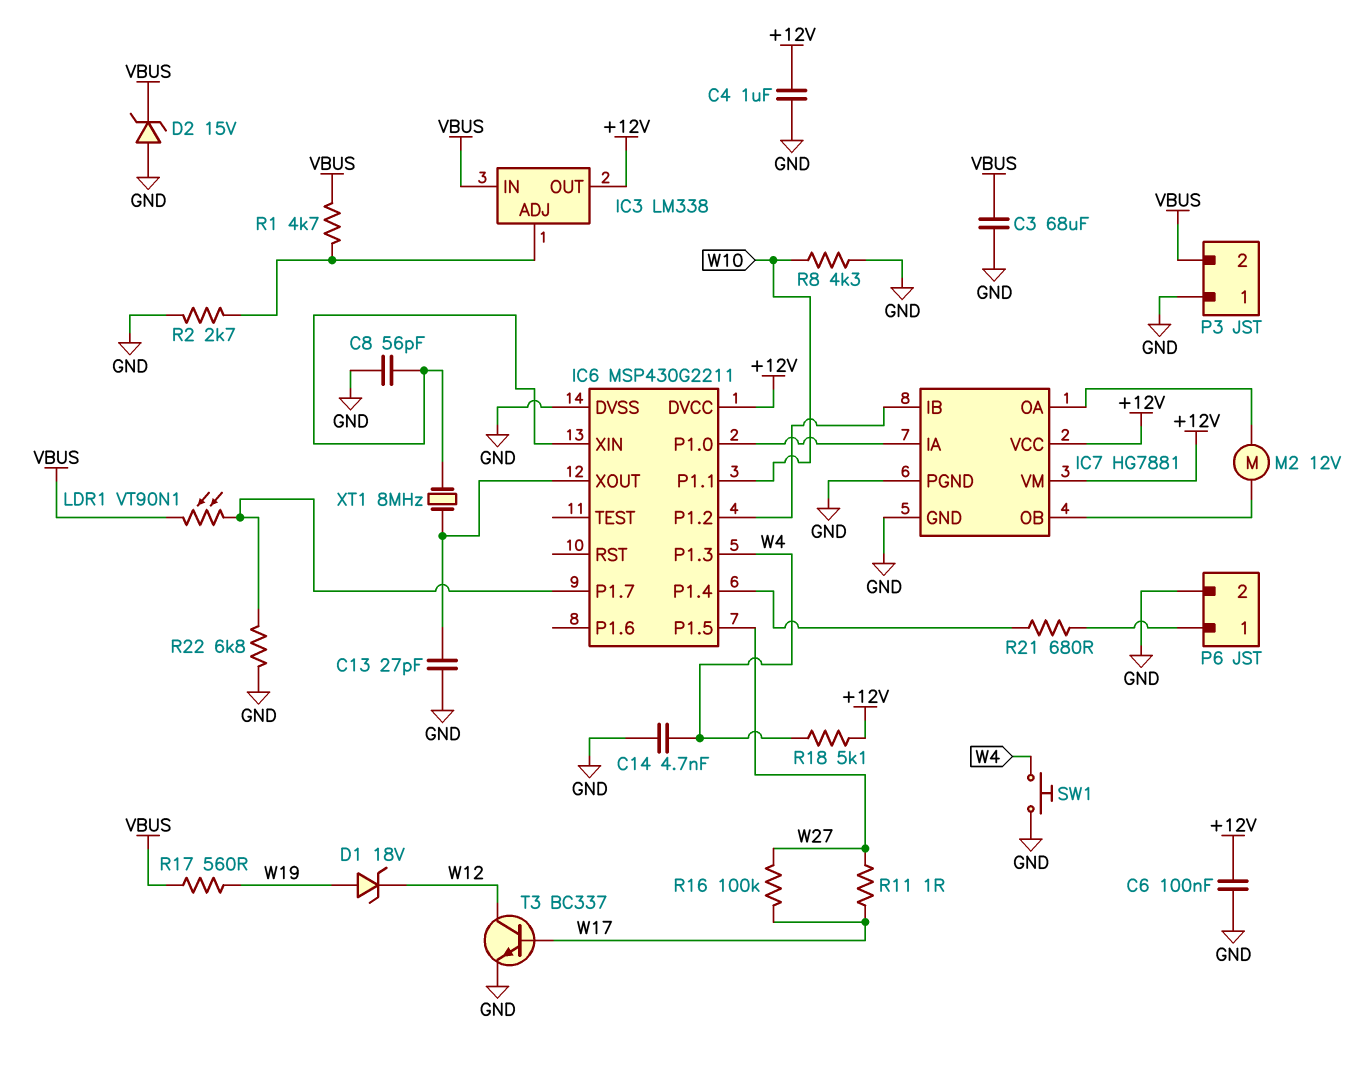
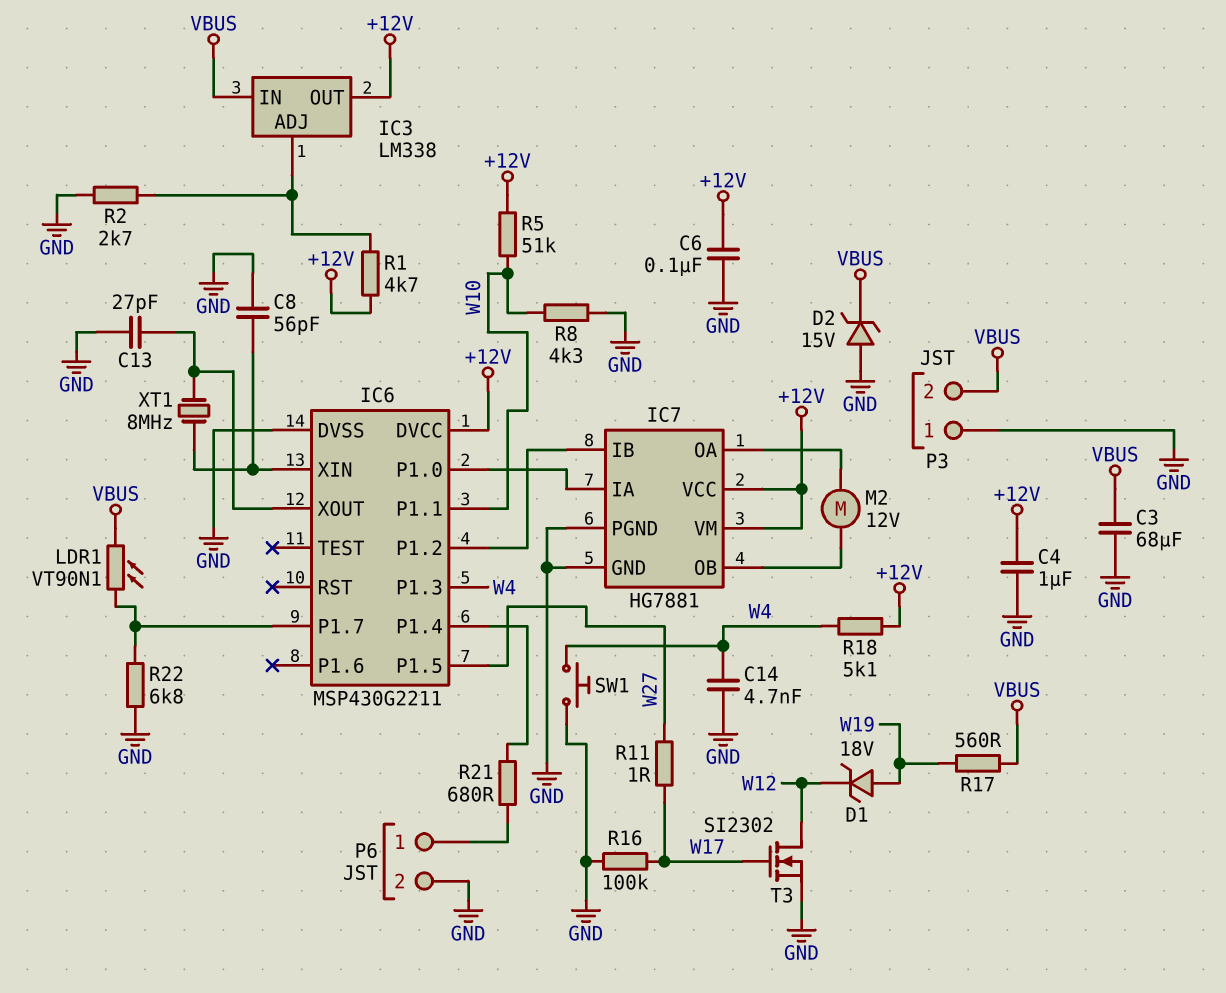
R1: 4.7k (IC3/ADJ, VBUS) -> 4.7k (+12V, IC3/ADJ)
R5: none -> 51k (+12V, W10)
R16: 100k (W17, W27) -> 100k (GND, W17)
T3: NPN BC337 (B W17, C W12, E GND) -> NMOS SI2302 (G W17, D W12, S GND)

